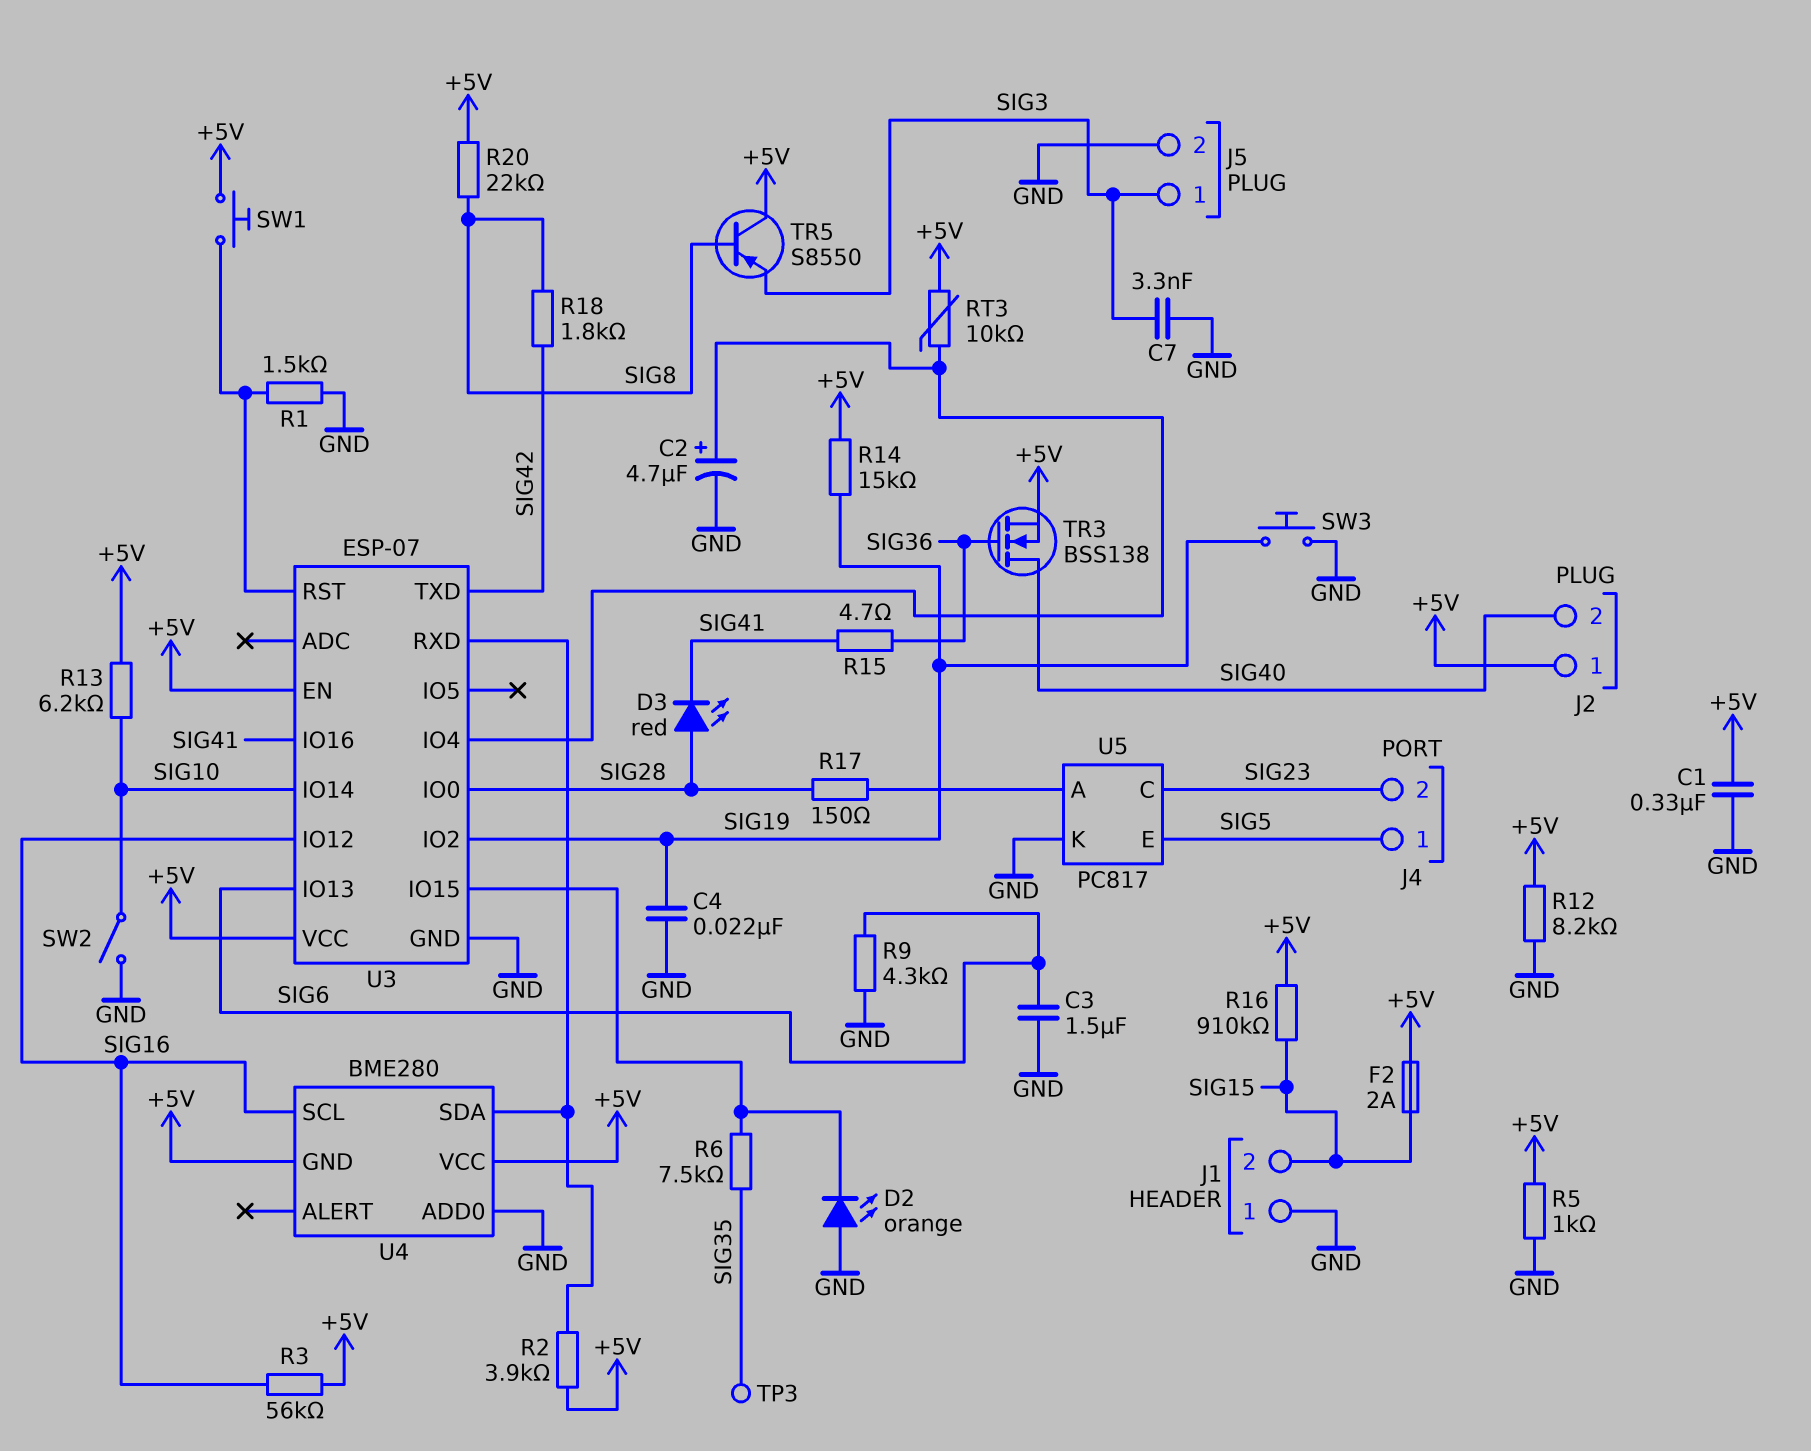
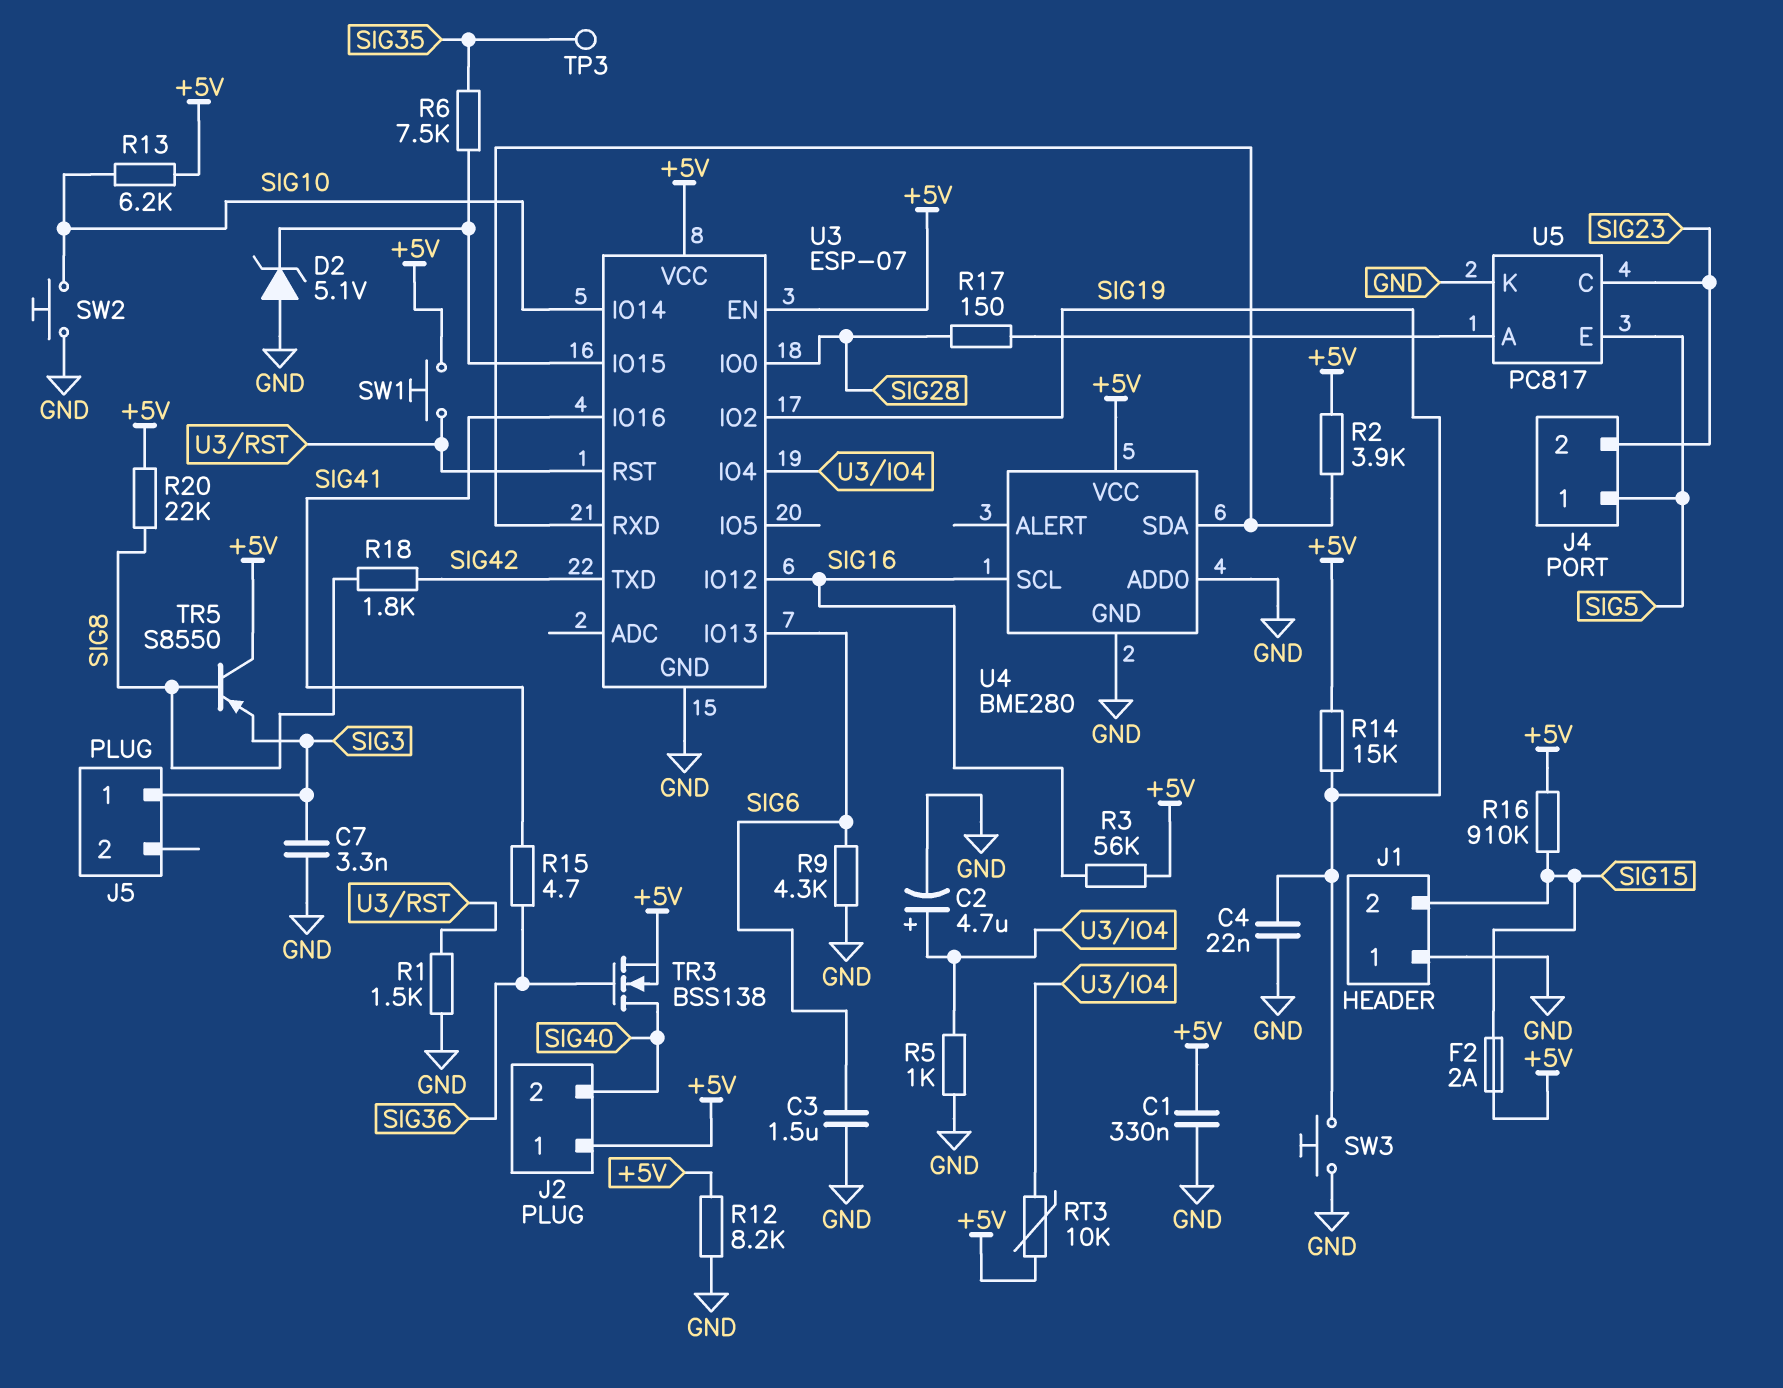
D2: LED orange (A GND, K U3/IO15) -> zener 5.1V (A GND, K U3/IO15)
D3: LED red (A SIG28, K SIG41) -> none
J5 pin 2: GND -> none
R5: 1k (+5V, GND) -> 1k (GND, U3/IO4)
SW2: switch (GND, SIG10) -> button (GND, SIG10)
U4 pin GND: +5V -> GND

